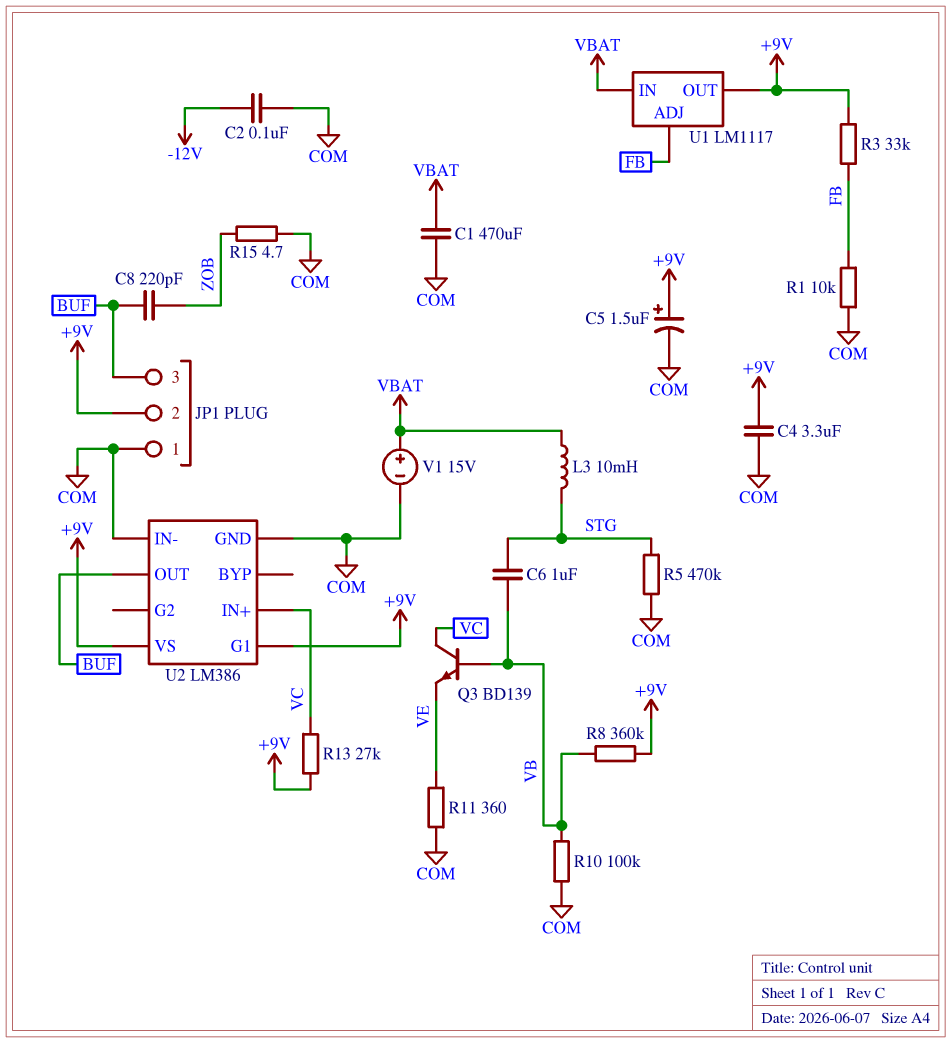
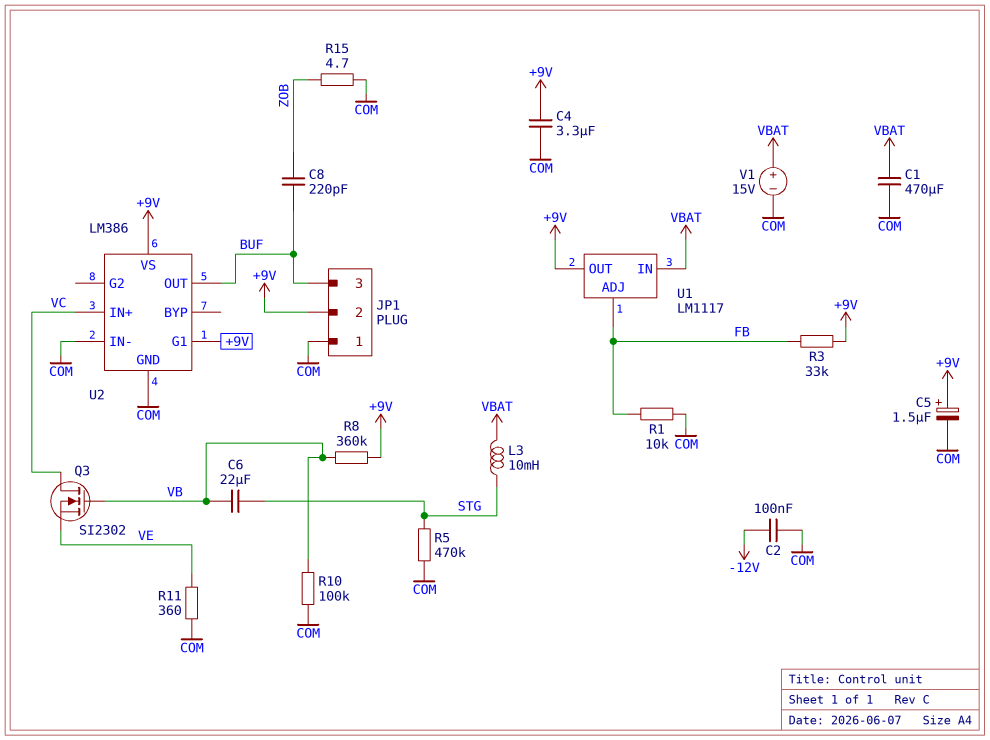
C6: 1uF (STG, VB) -> 22uF (STG, VB)
Q3: NPN BD139 (B VB, C VC, E VE) -> NMOS SI2302 (G VB, D VC, S VE)
R13: 27k (+9V, VC) -> none

